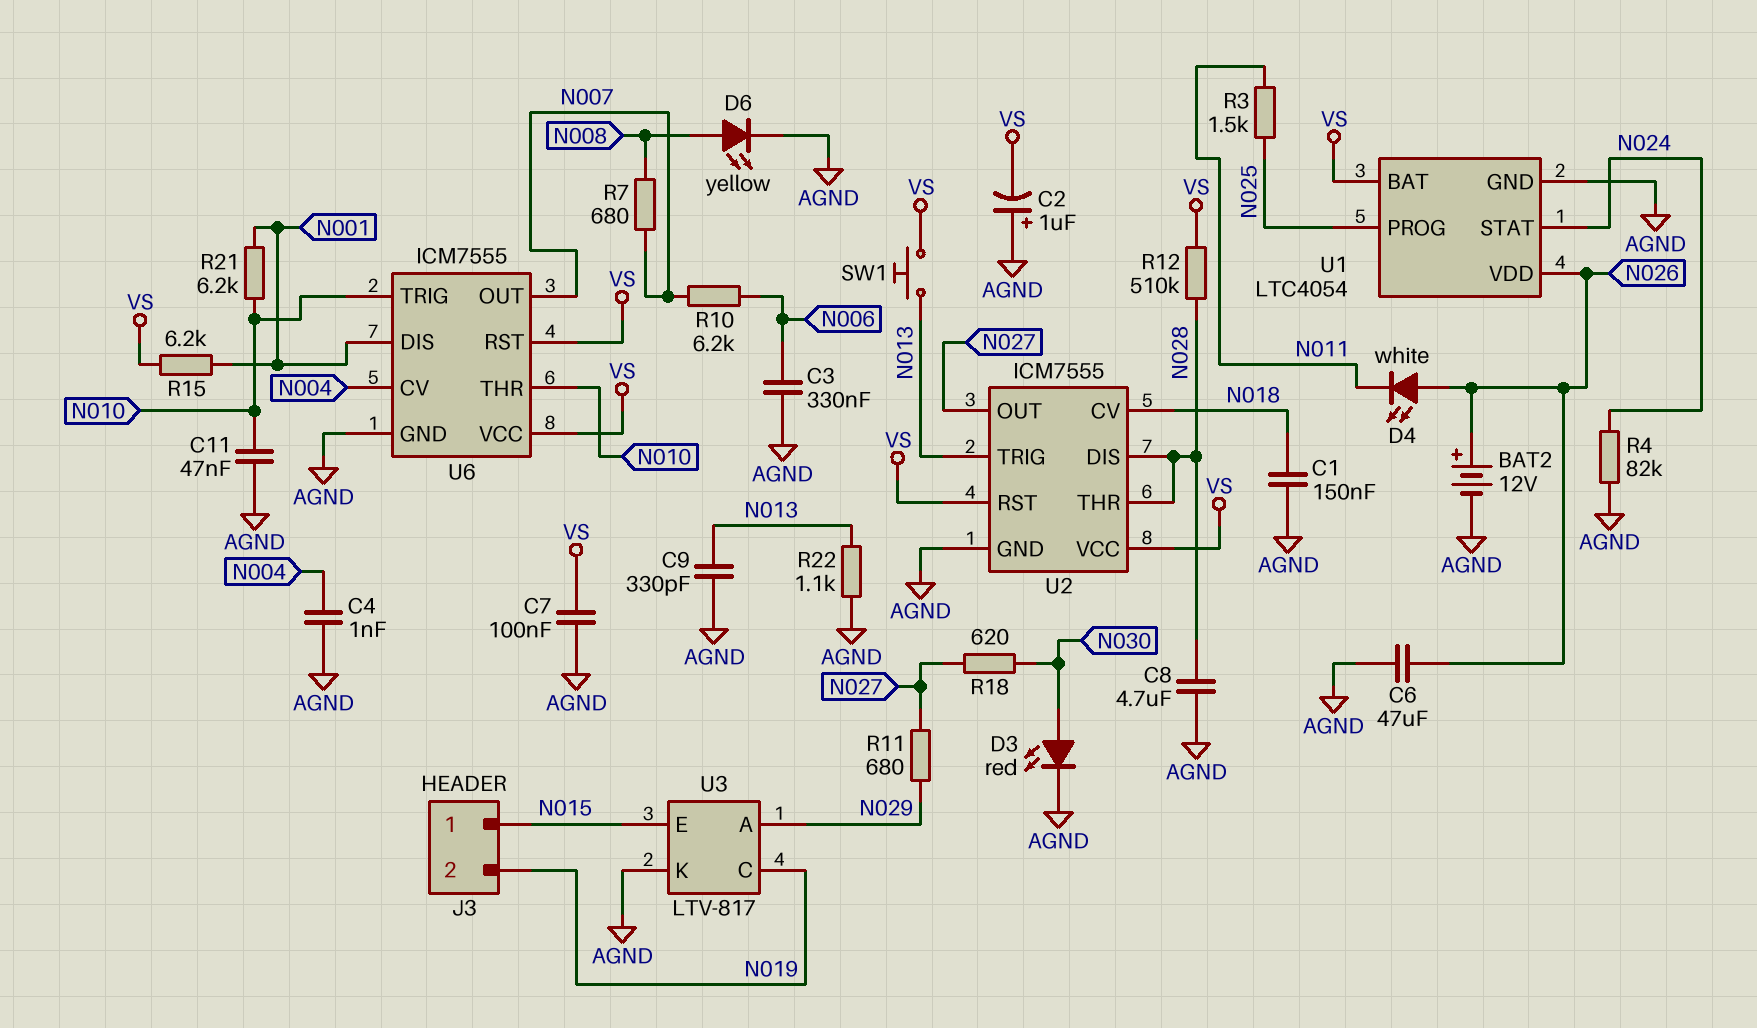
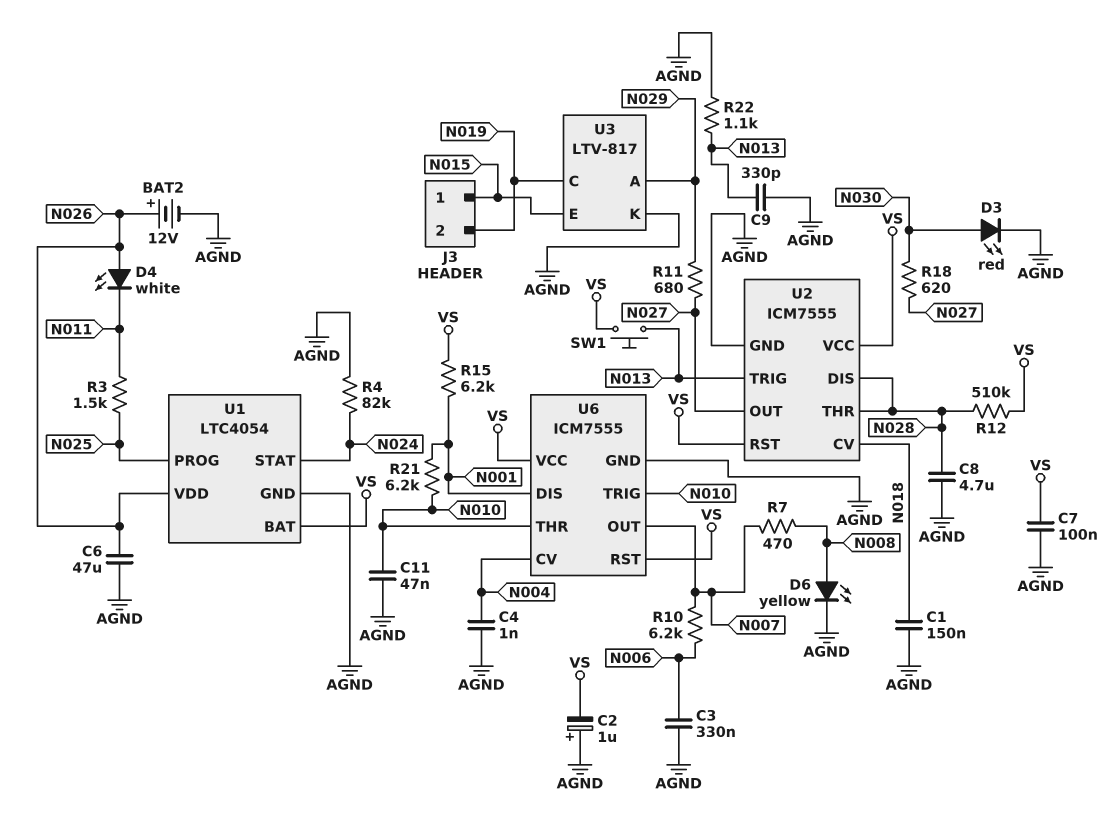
R7: 680 (N007, N008) -> 470 (N007, N008)

